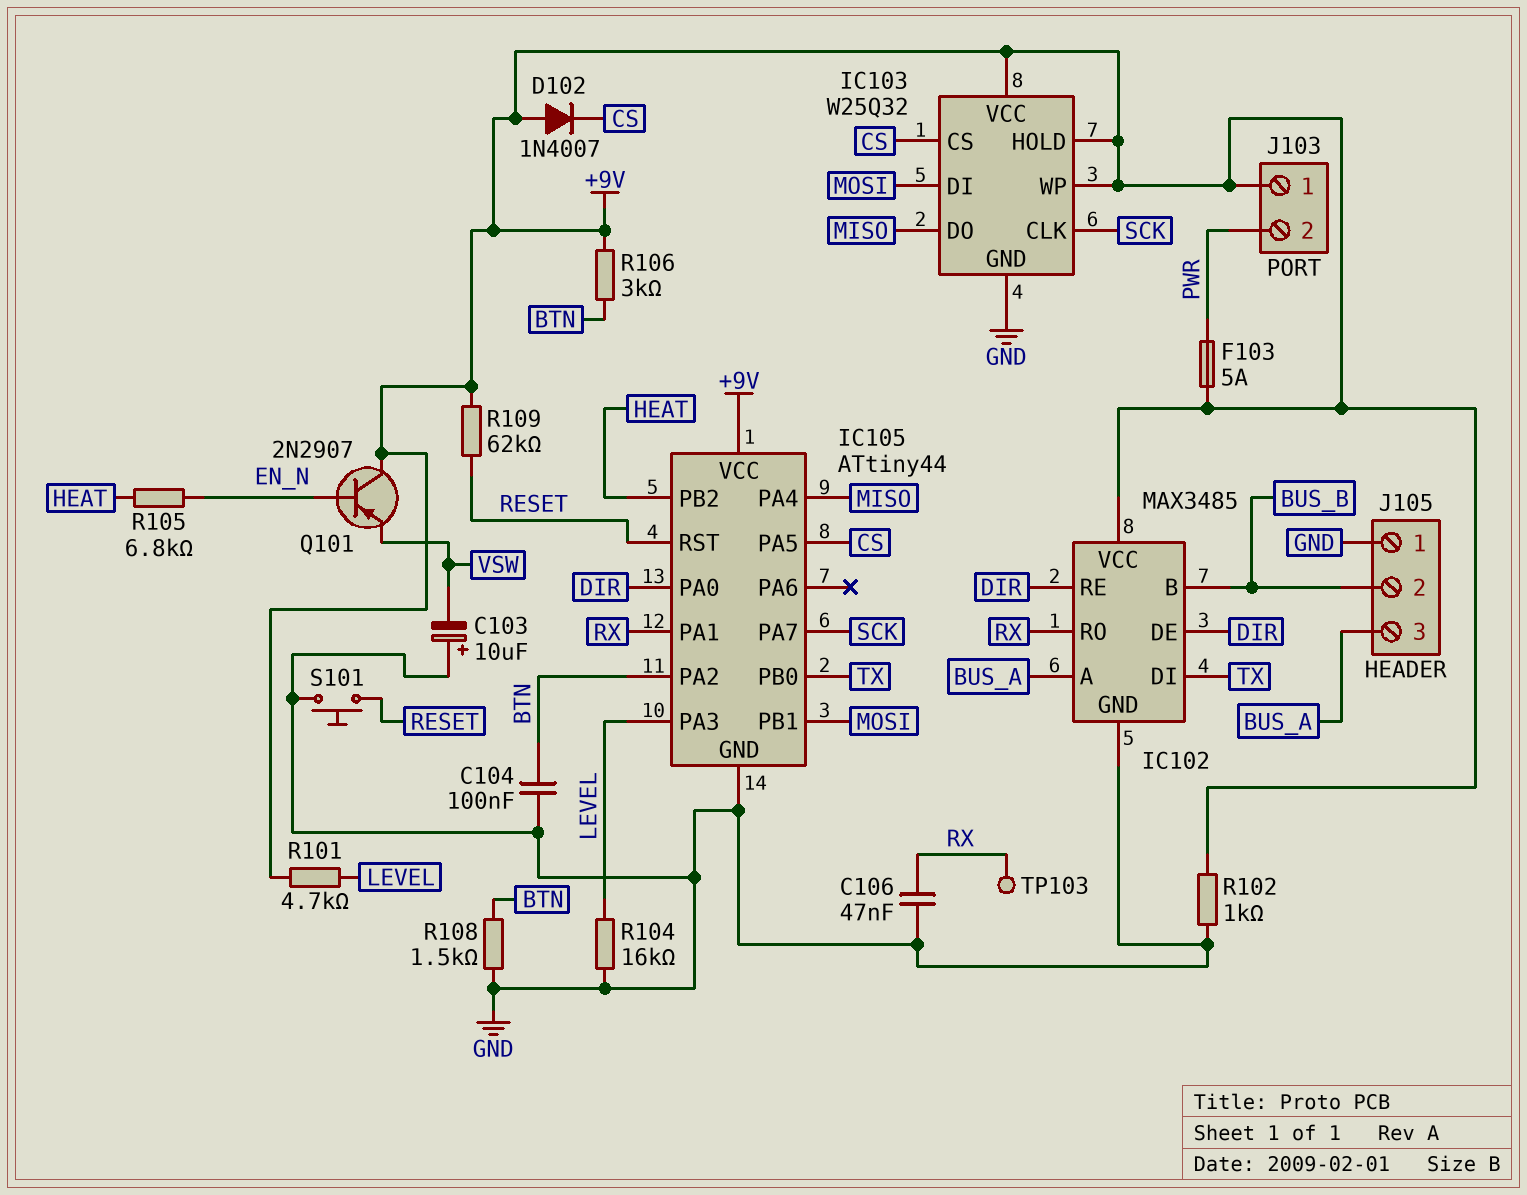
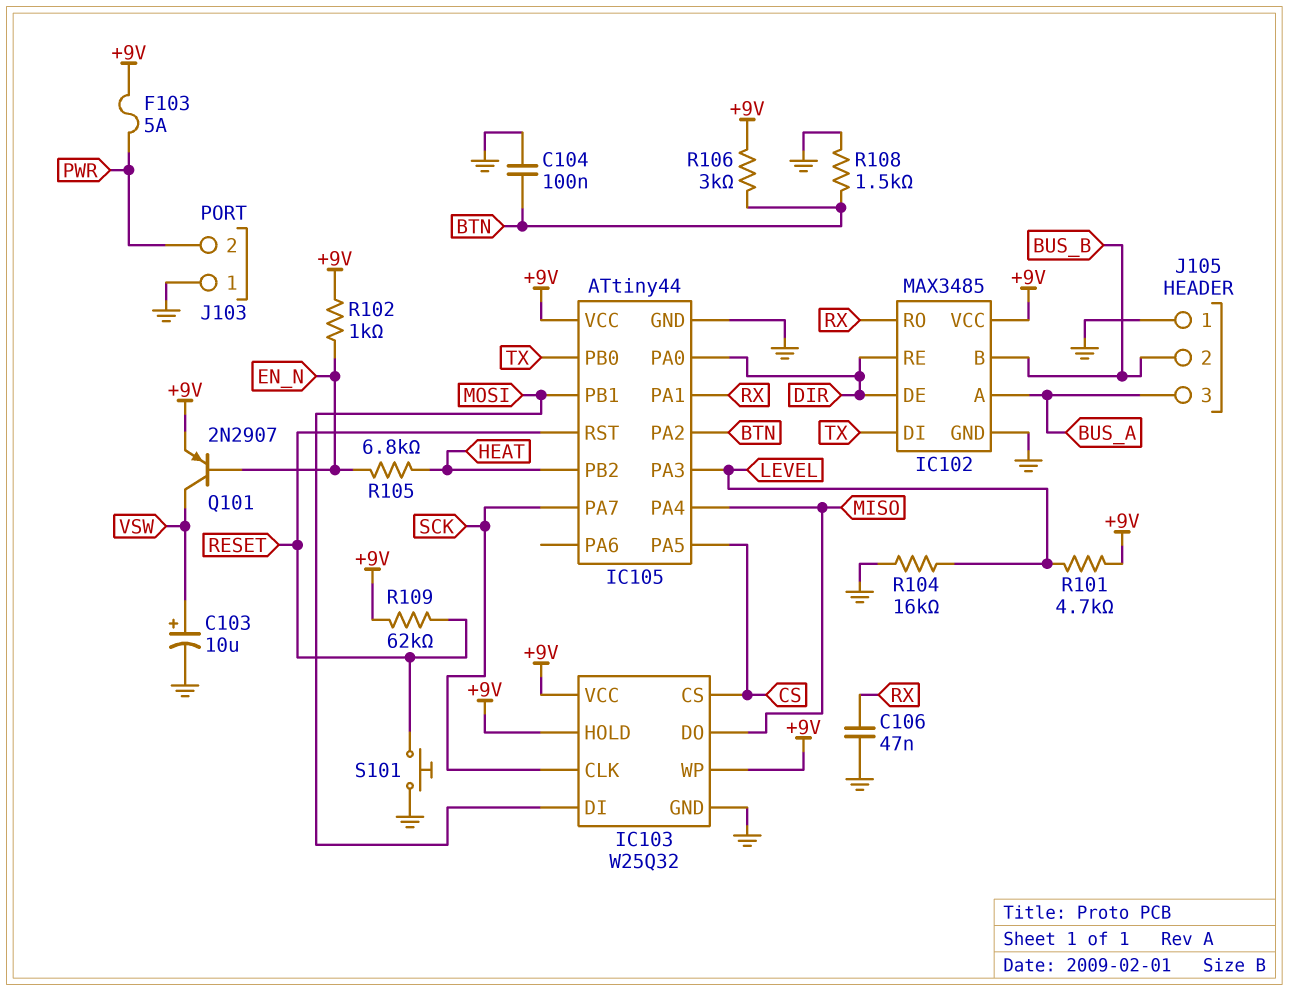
C103: 10uF (plus GND, minus VSW) -> 10uF (plus VSW, minus GND)
D102: diode 1N4007 (A +9V, K CS) -> none
J103 pin 1: +9V -> GND
Q101: PNP 2N2907 (B EN_N, C +9V, E VSW) -> PNP 2N2907 (B EN_N, C VSW, E +9V)
R102: 1k (+9V, GND) -> 1k (+9V, EN_N)
TP103: test point (RX) -> none

